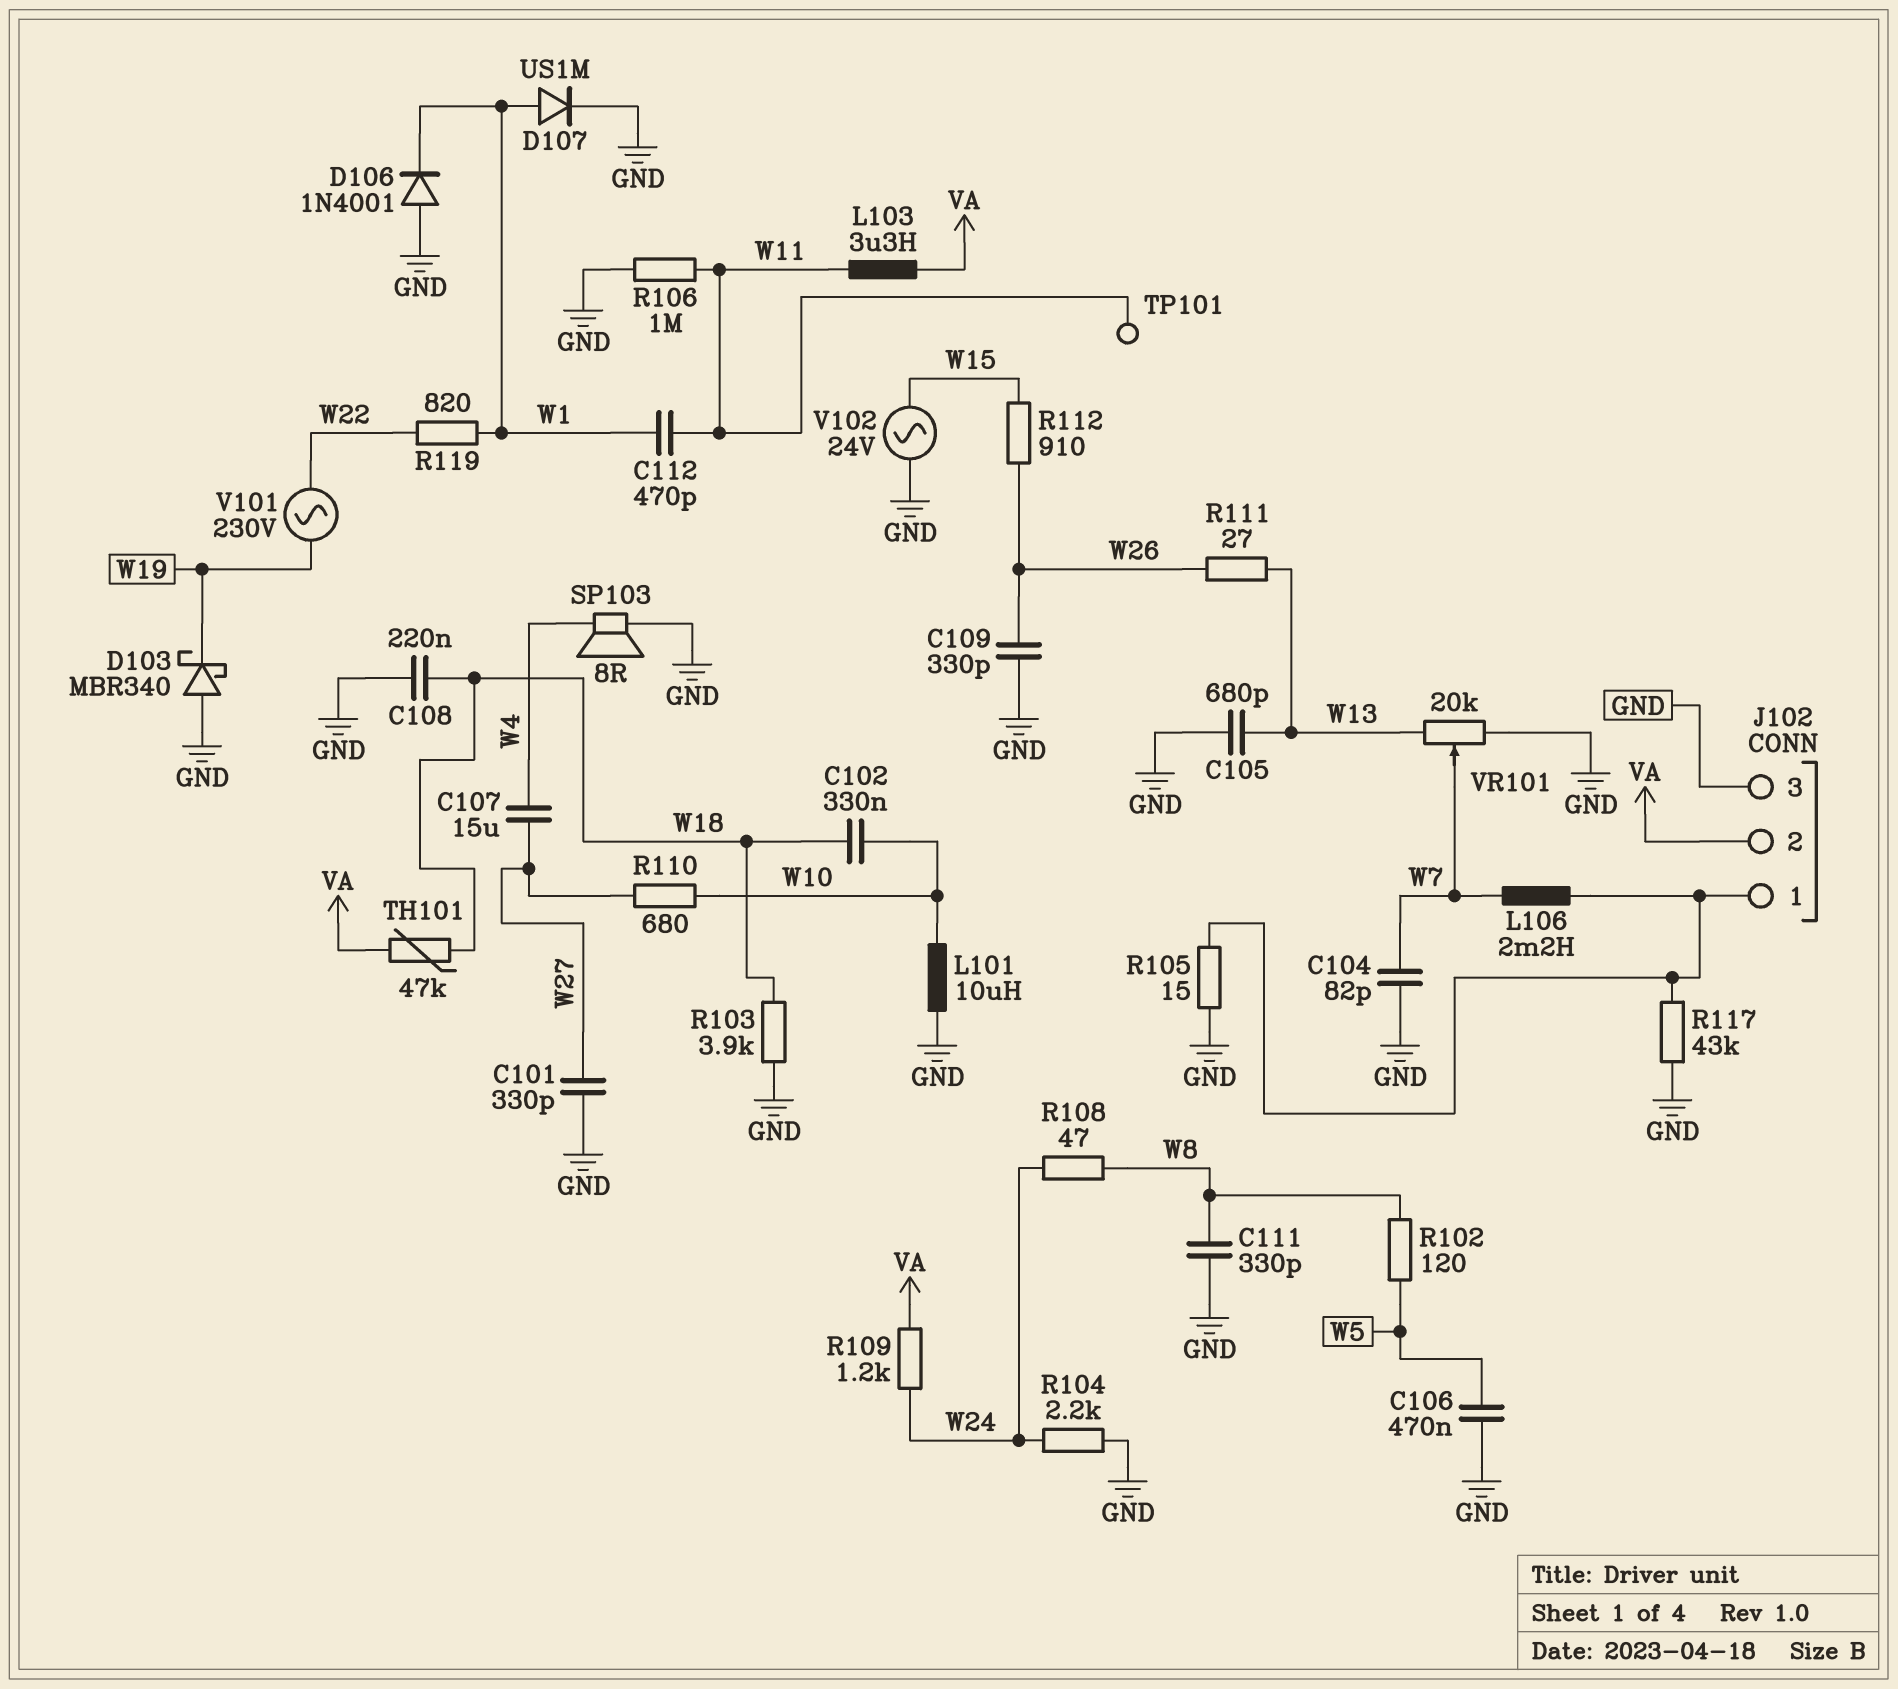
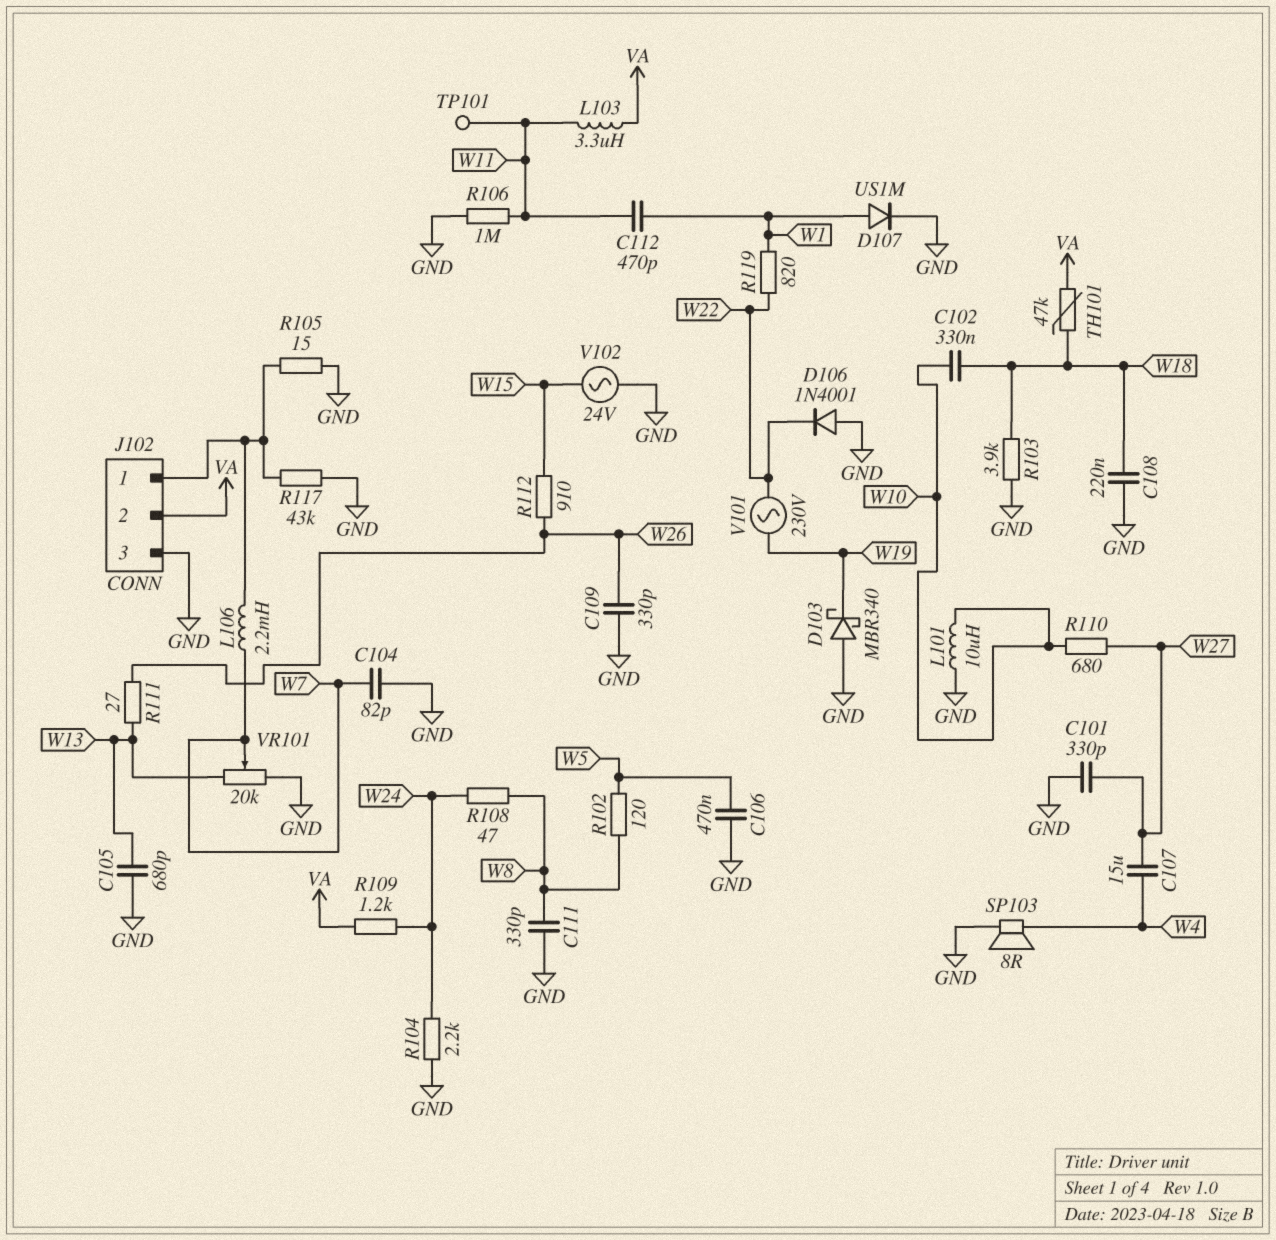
D106: diode 1N4001 (A GND, K W1) -> diode 1N4001 (A GND, K W22)

